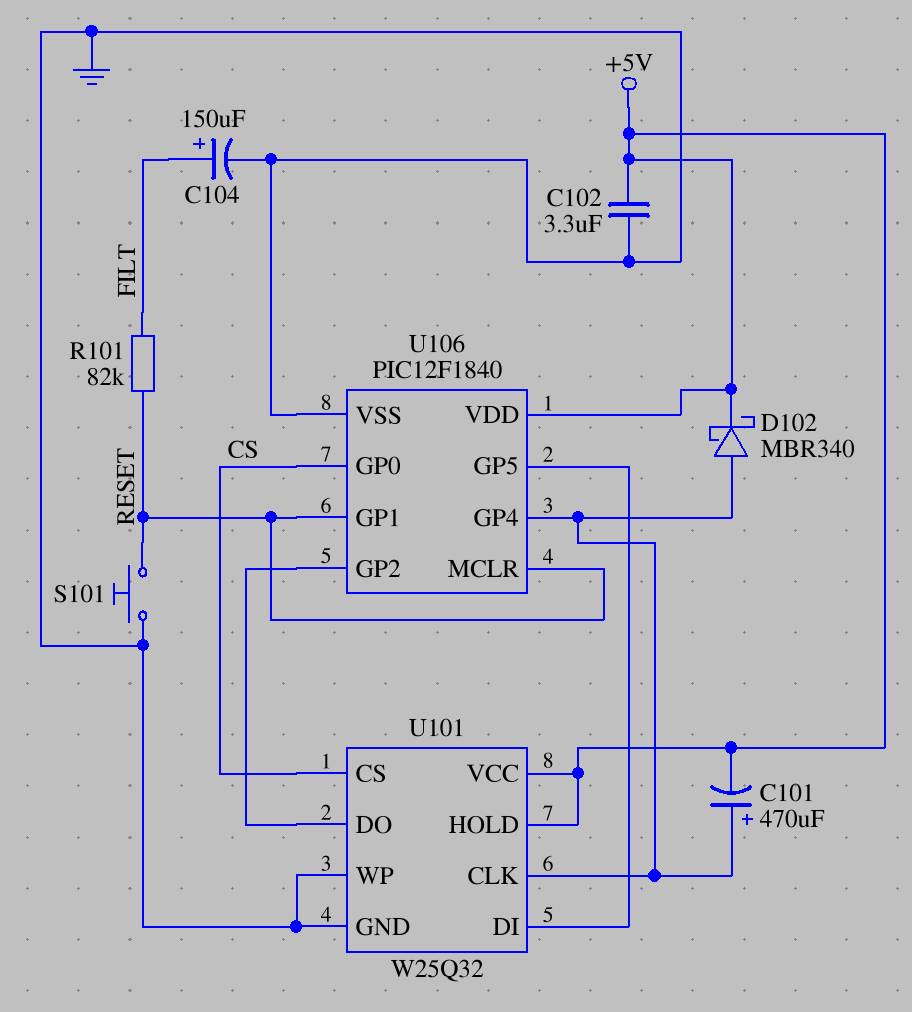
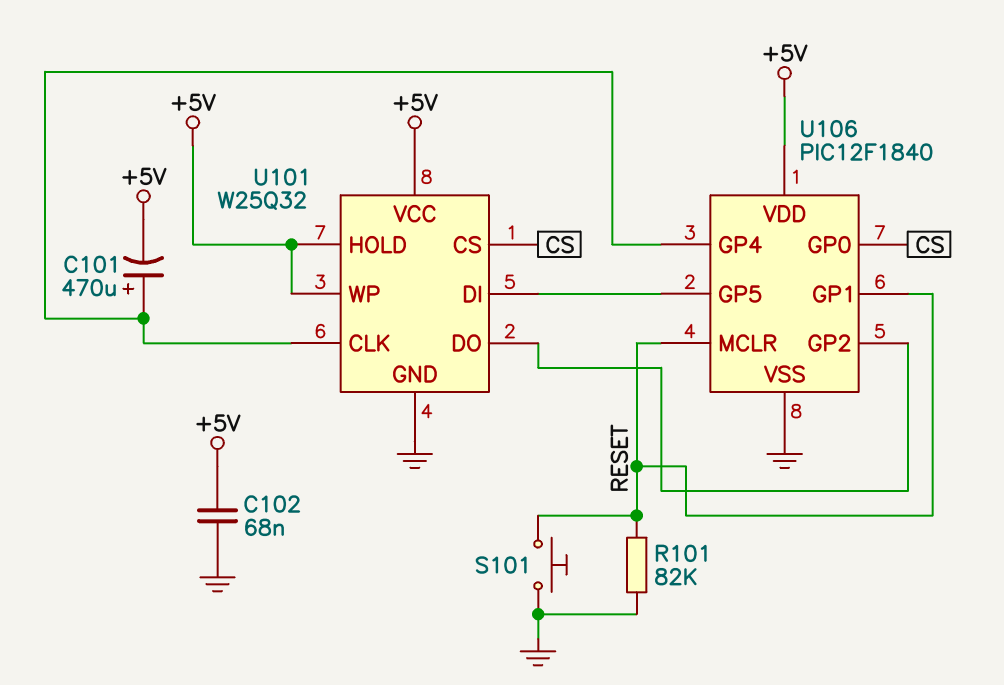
C102: 3.3uF (+5V, GND) -> 68nF (+5V, GND)
C104: 150uF (plus FILT, minus GND) -> none
D102: schottky MBR340 (A U101/CLK, K +5V) -> none
R101: 82k (FILT, RESET) -> 82k (GND, RESET)
U101 pin WP: GND -> +5V

